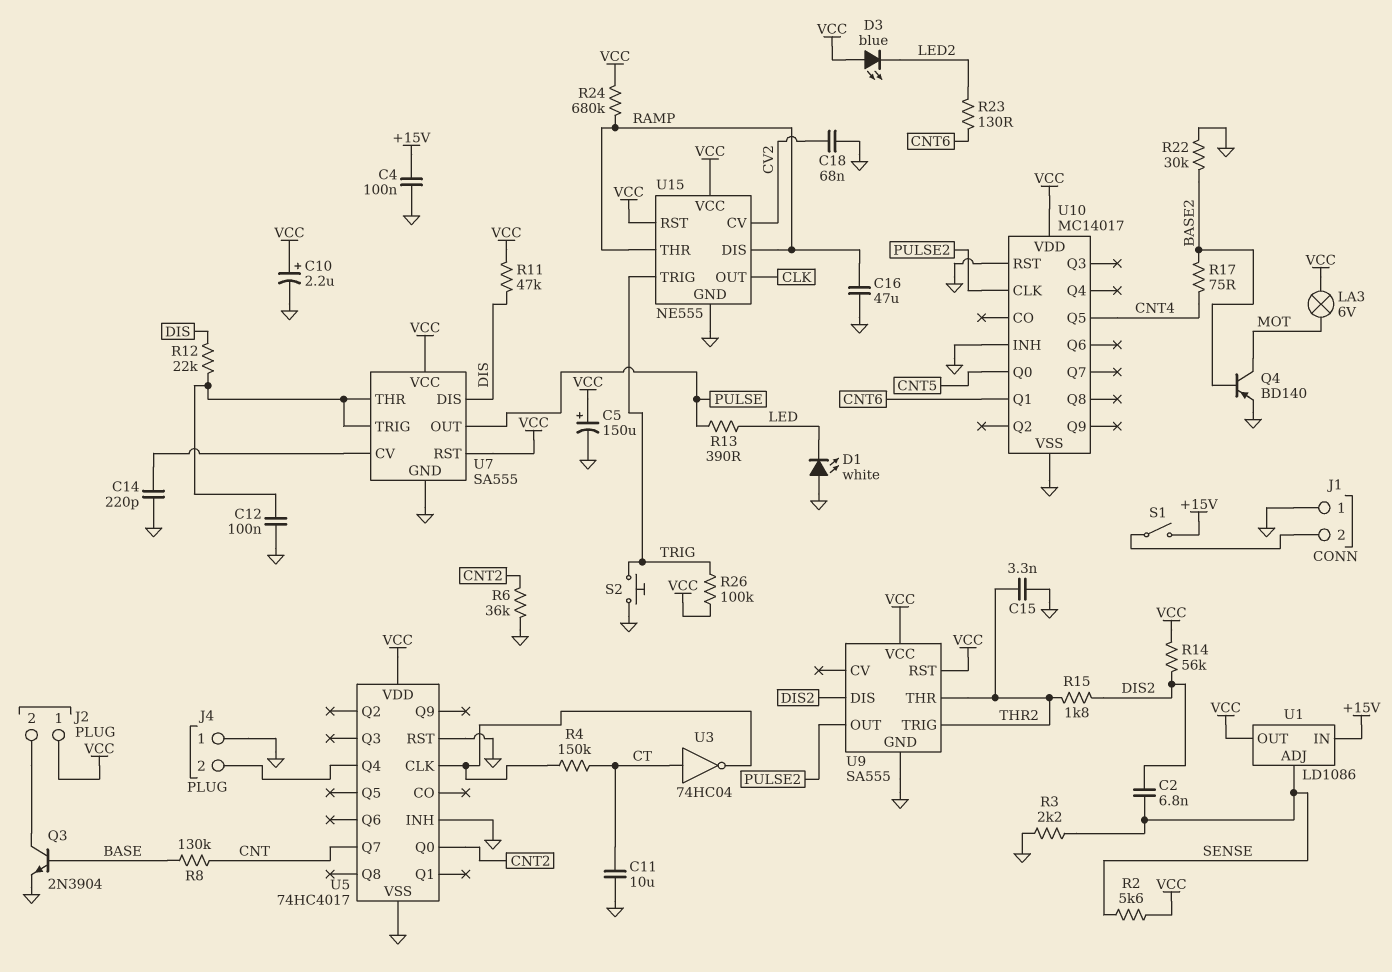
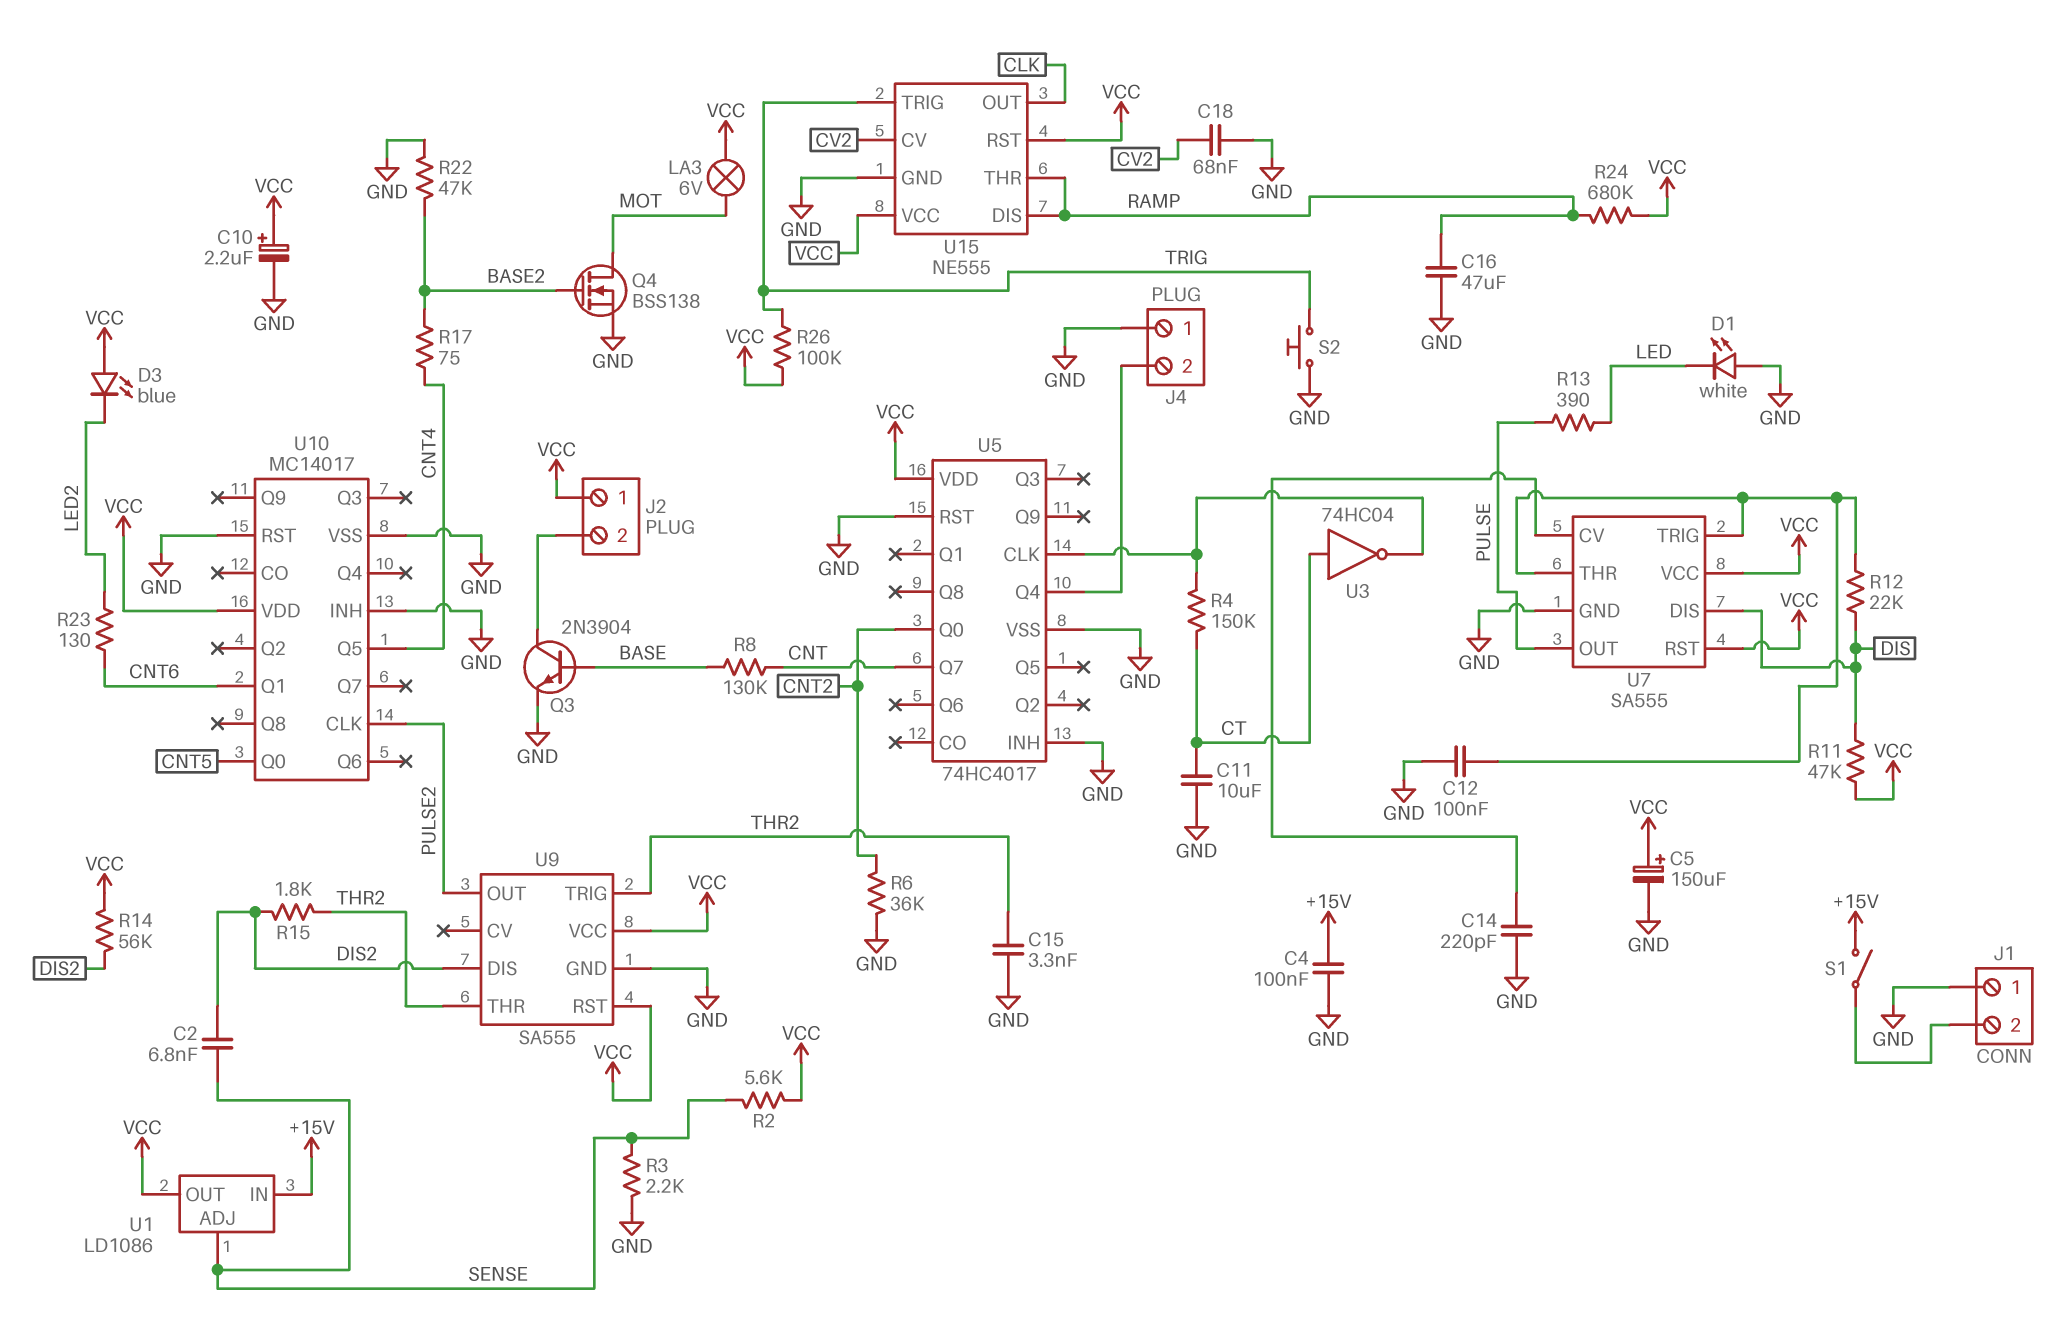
Q4: PNP BD140 (B BASE2, C MOT, E GND) -> NMOS BSS138 (G BASE2, D MOT, S GND)
R22: 30k (BASE2, GND) -> 47k (BASE2, GND)

